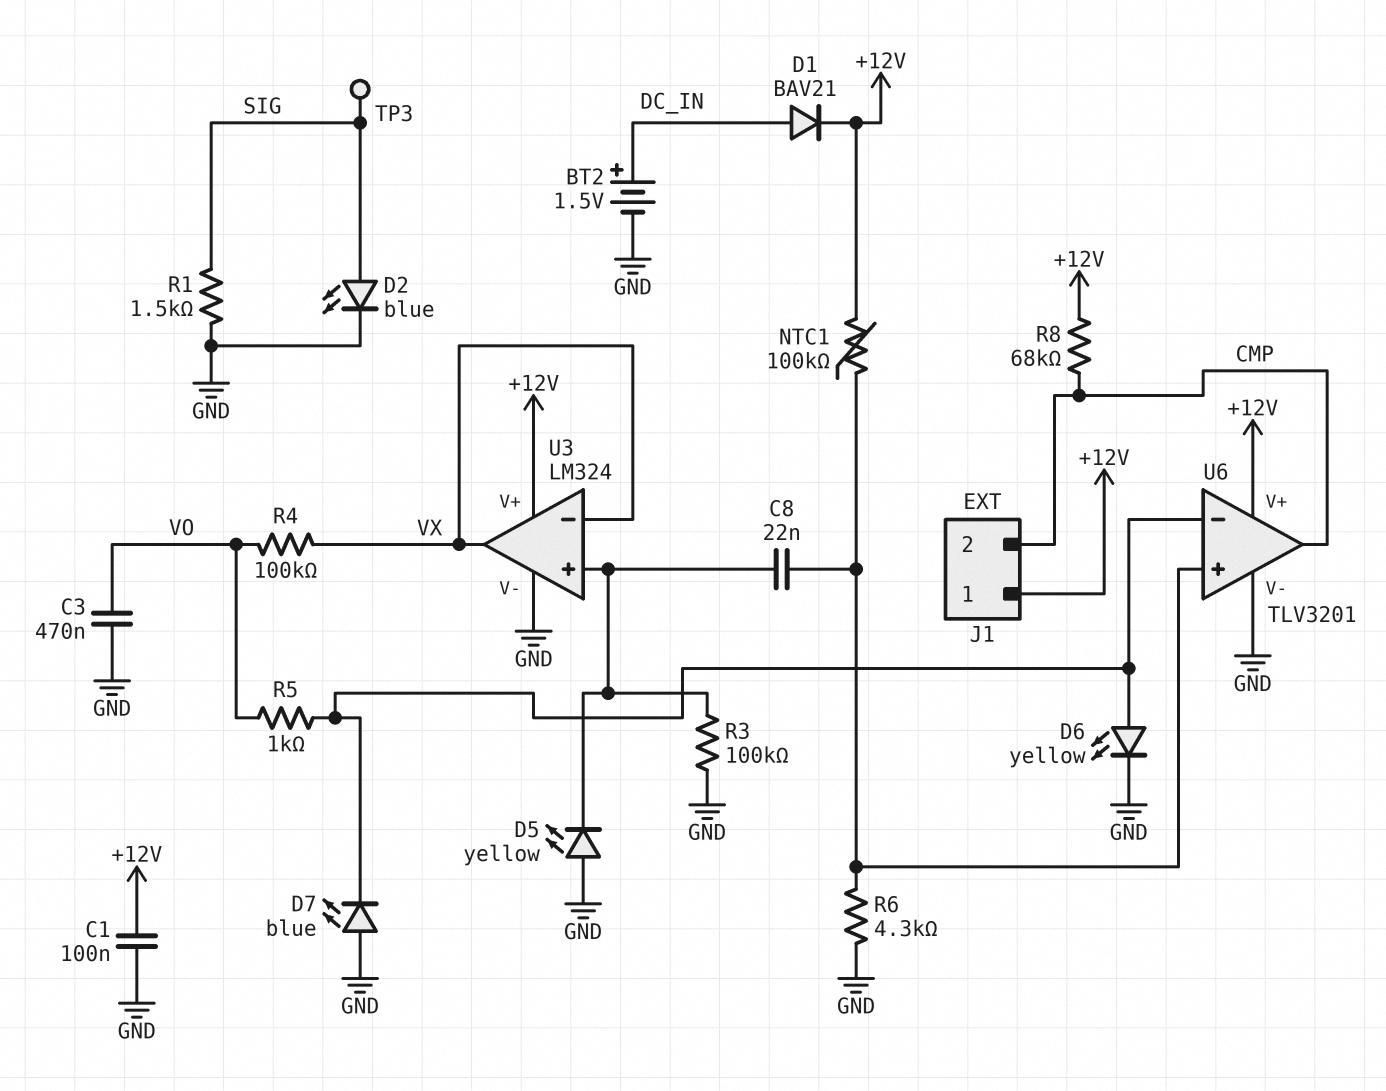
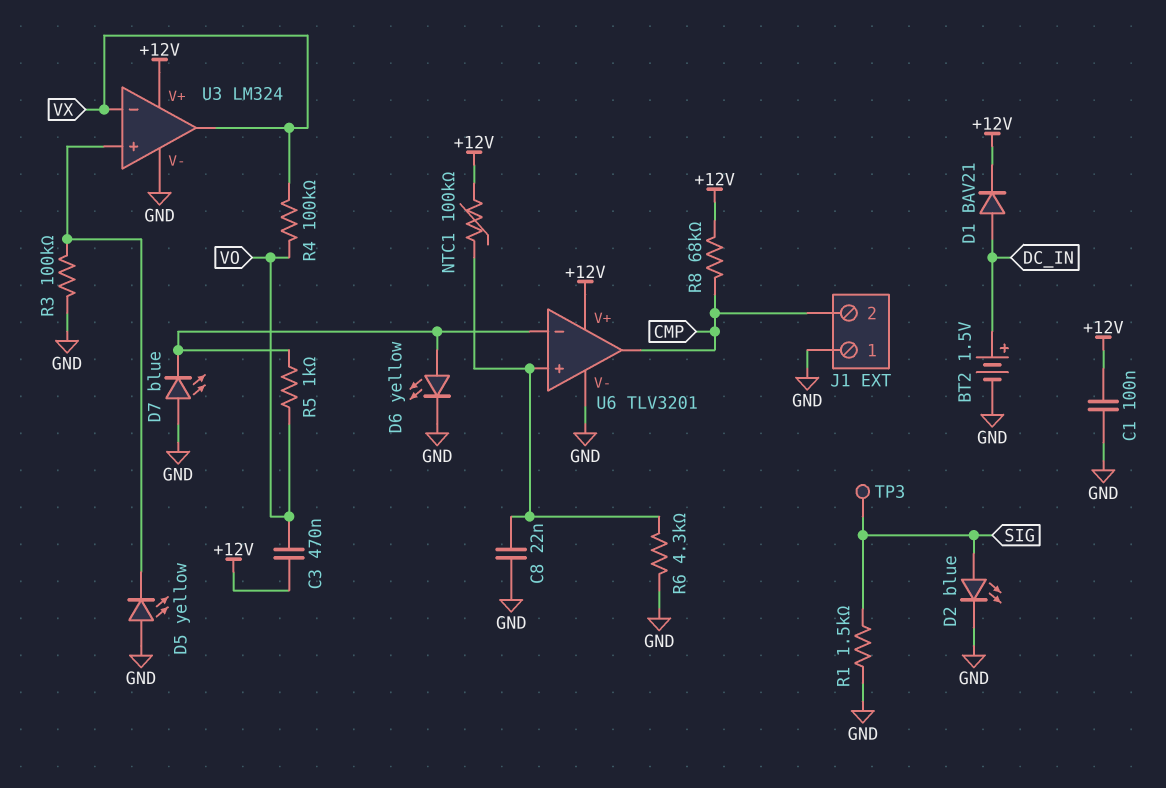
C3: 470nF (GND, VO) -> 470nF (+12V, VO)
C8: 22nF (U3/in+, U6/in+) -> 22nF (GND, U6/in+)
J1 pin 1: +12V -> GND

